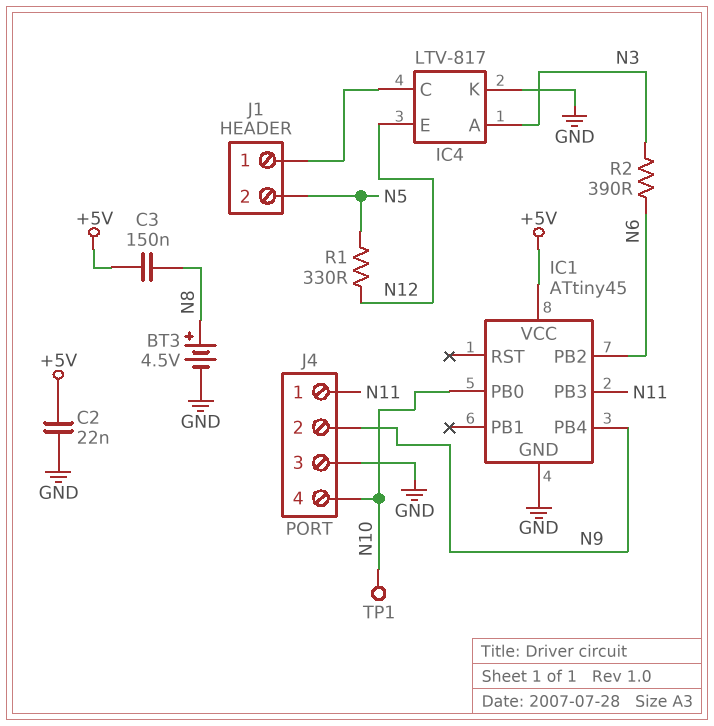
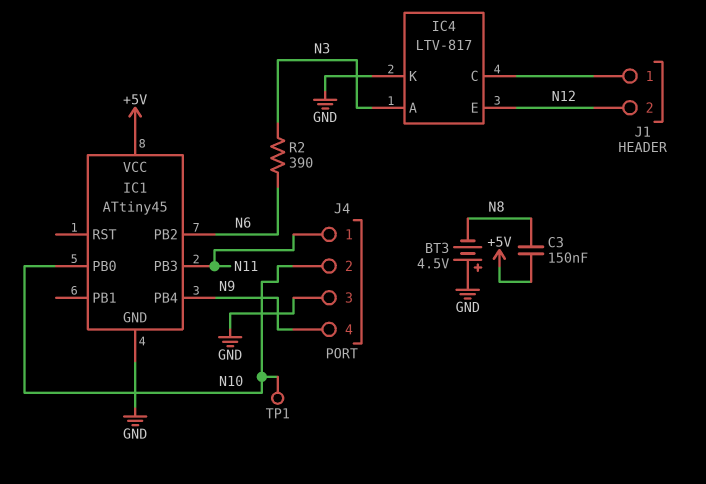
BT3: 4.5V (plus N8, minus GND) -> 4.5V (plus GND, minus N8)
C2: 22nF (+5V, GND) -> none
J1 pin 2: N5 -> N12
J4 pin 2: N9 -> N10
J4 pin 4: N10 -> N9
R1: 330 (N5, N12) -> none

